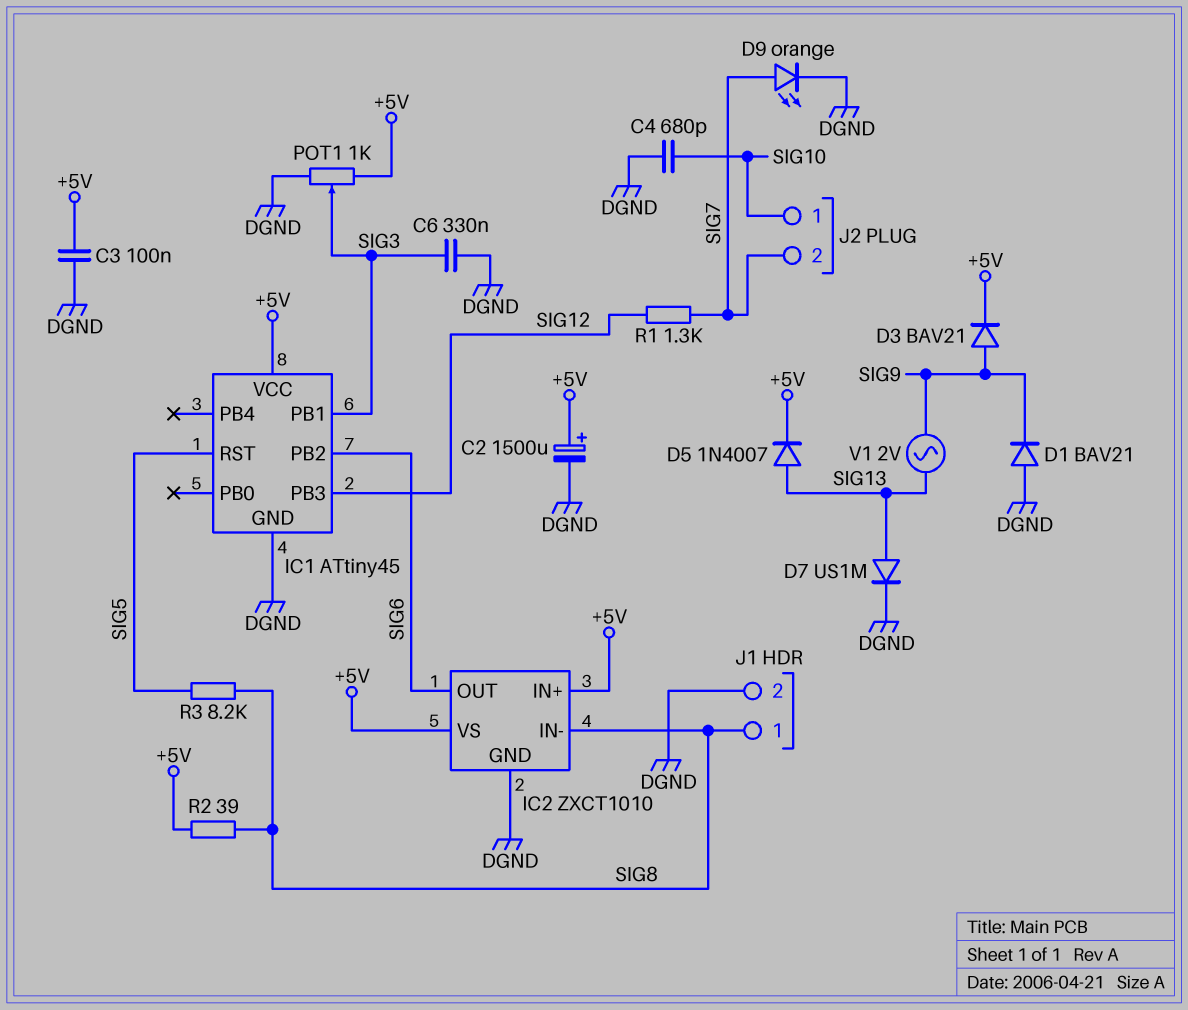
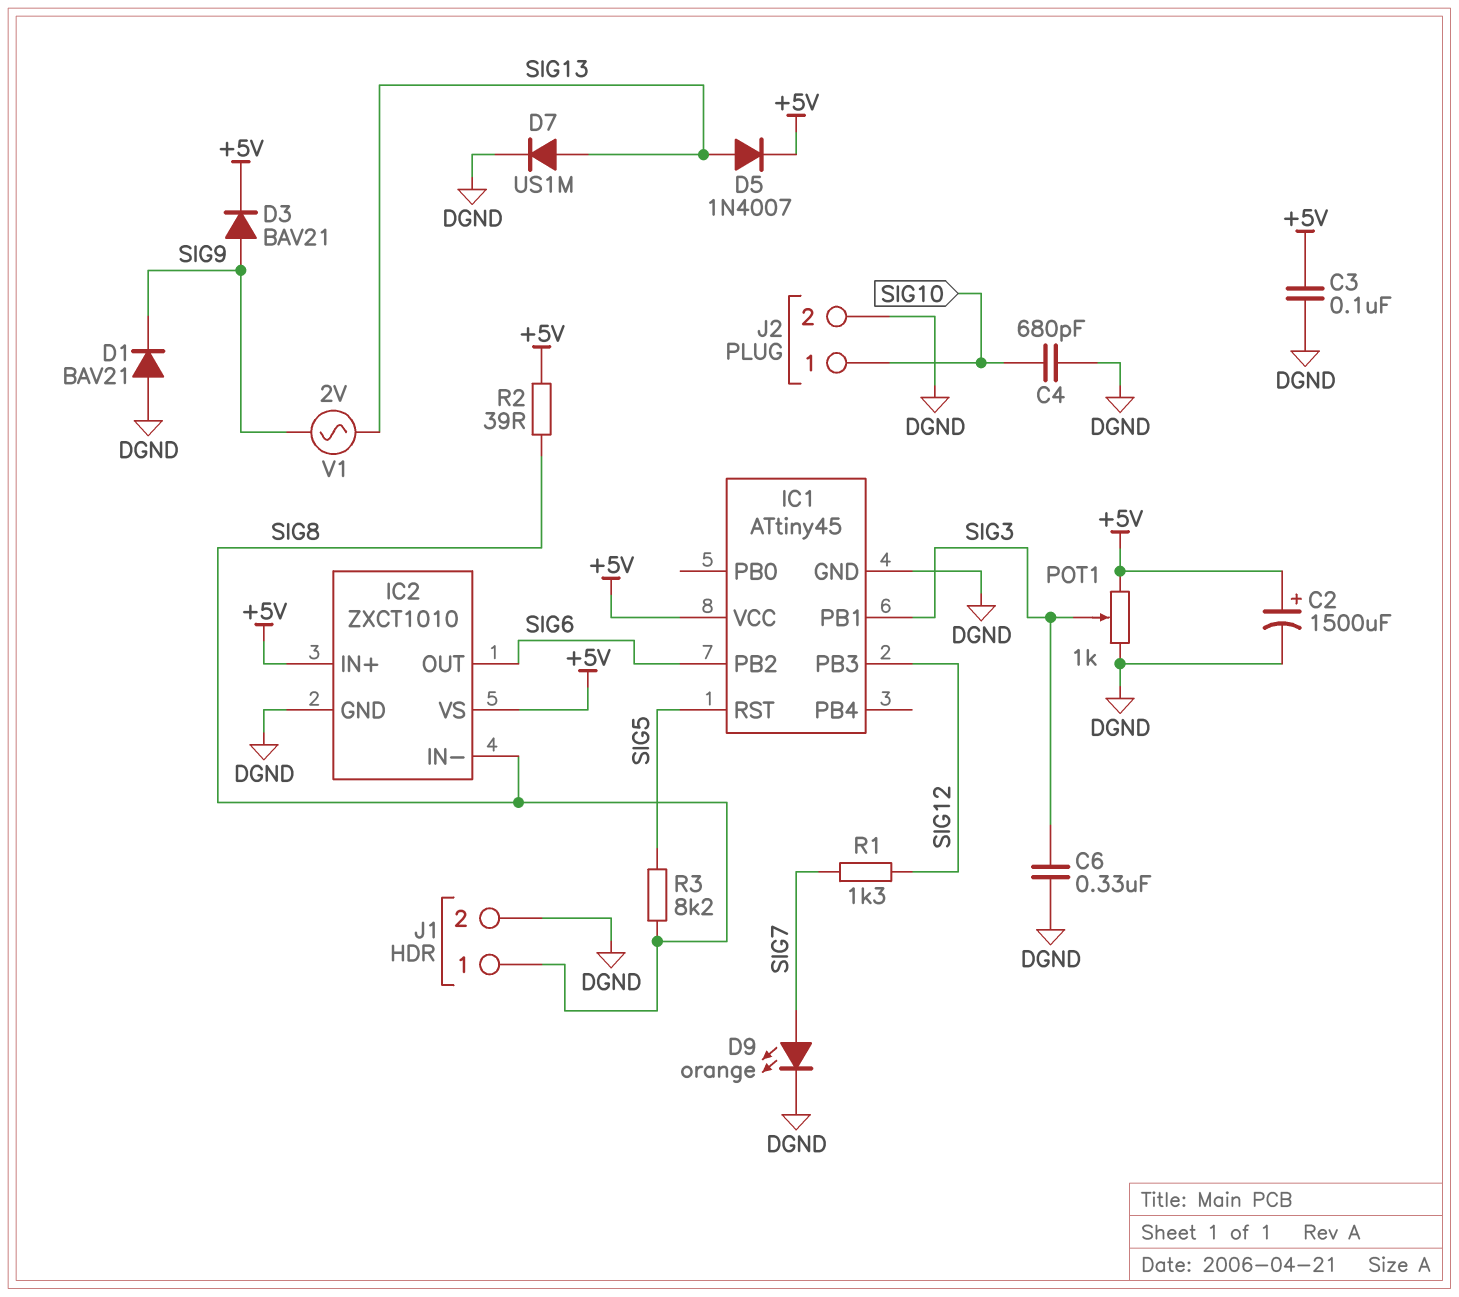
J2 pin 2: SIG7 -> DGND

